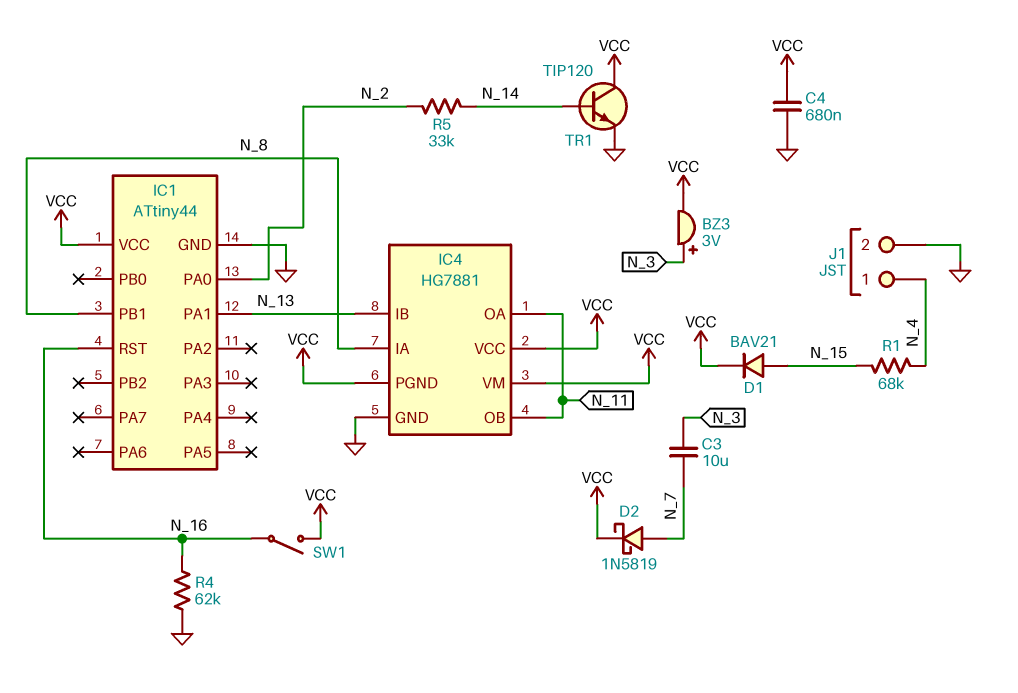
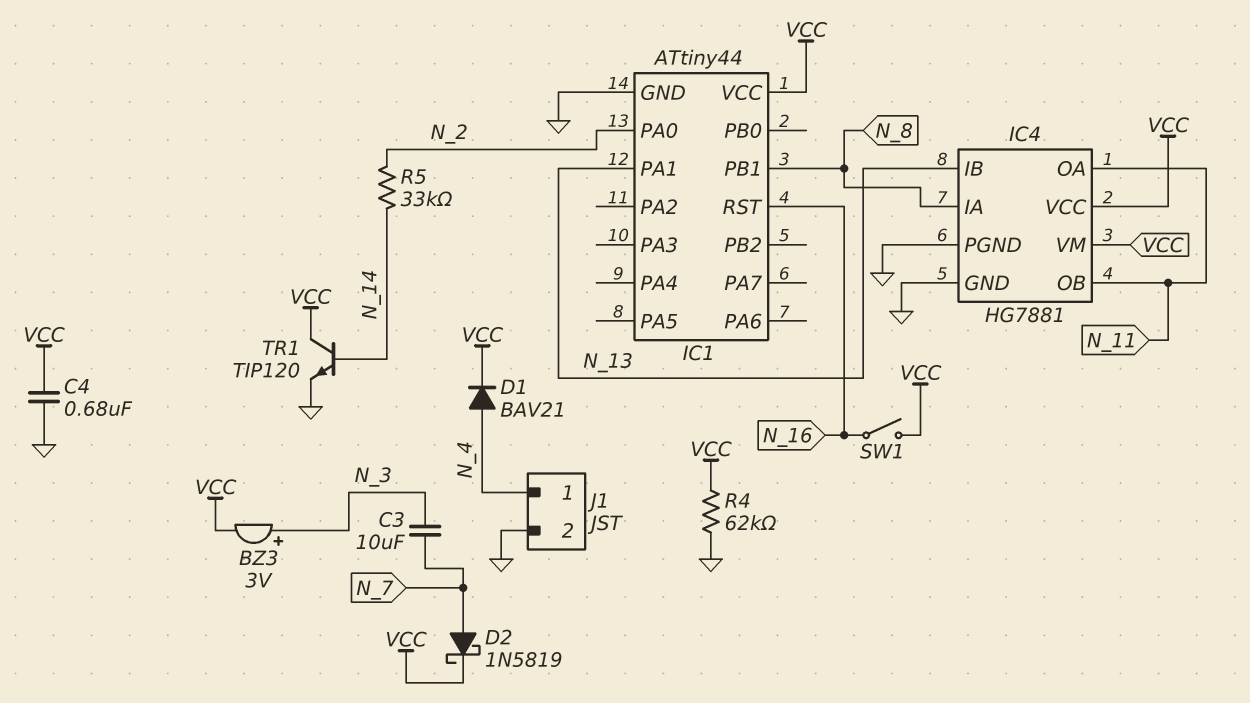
D1: diode BAV21 (A N_15, K VCC) -> diode BAV21 (A N_4, K VCC)
IC4 pin PGND: VCC -> GND
R1: 68k (N_4, N_15) -> none
R4: 62k (GND, N_16) -> 62k (GND, VCC)

